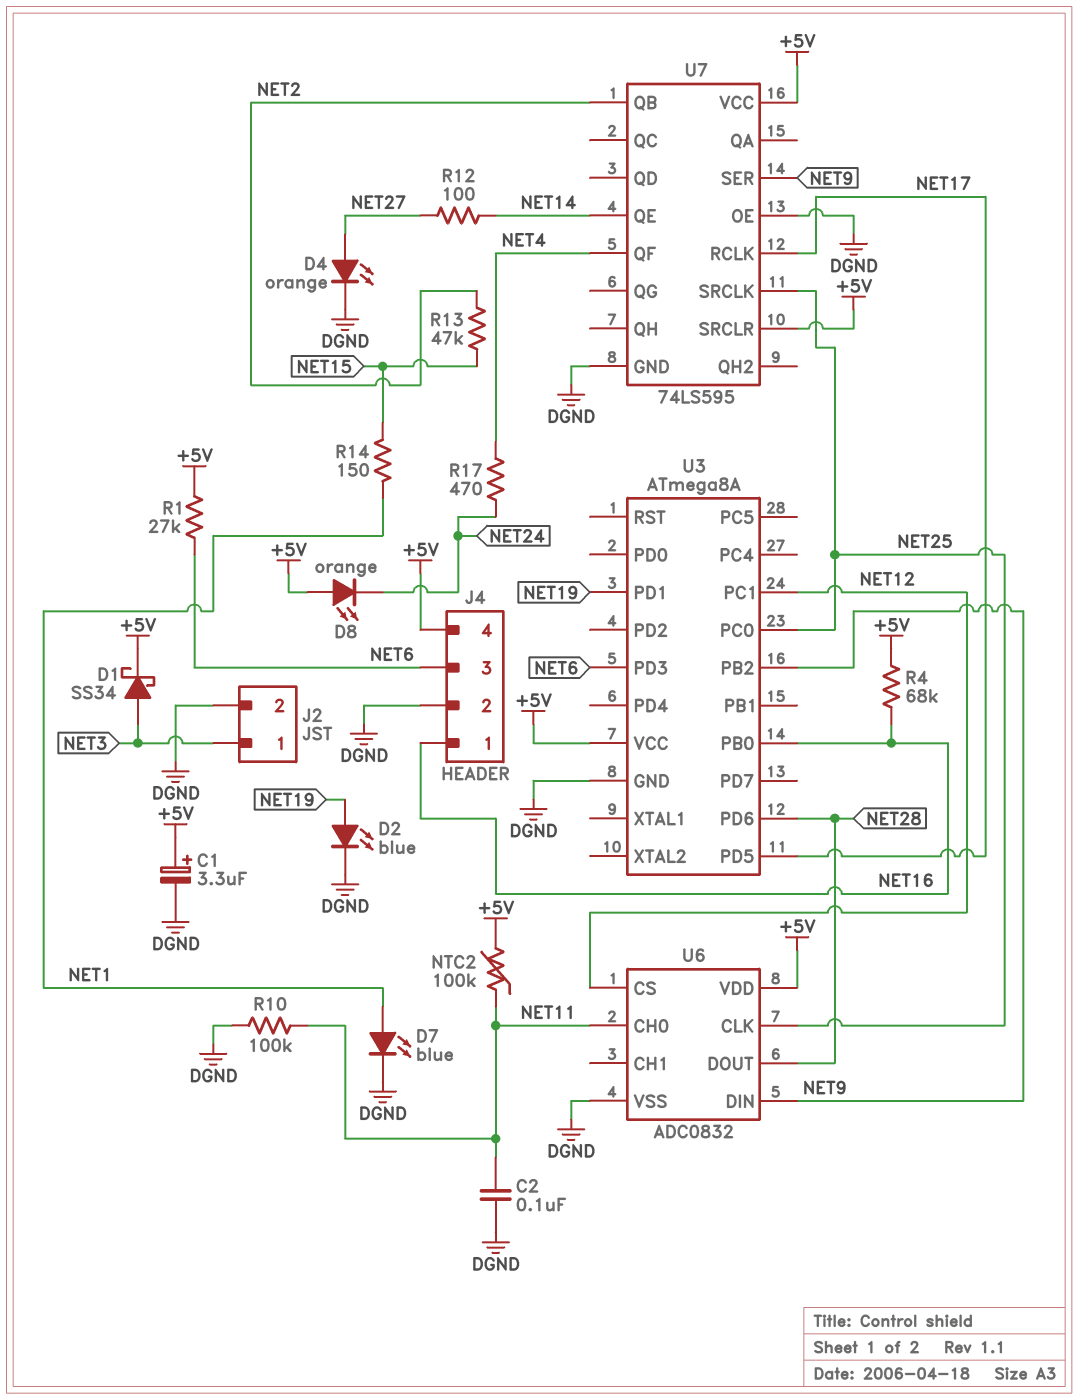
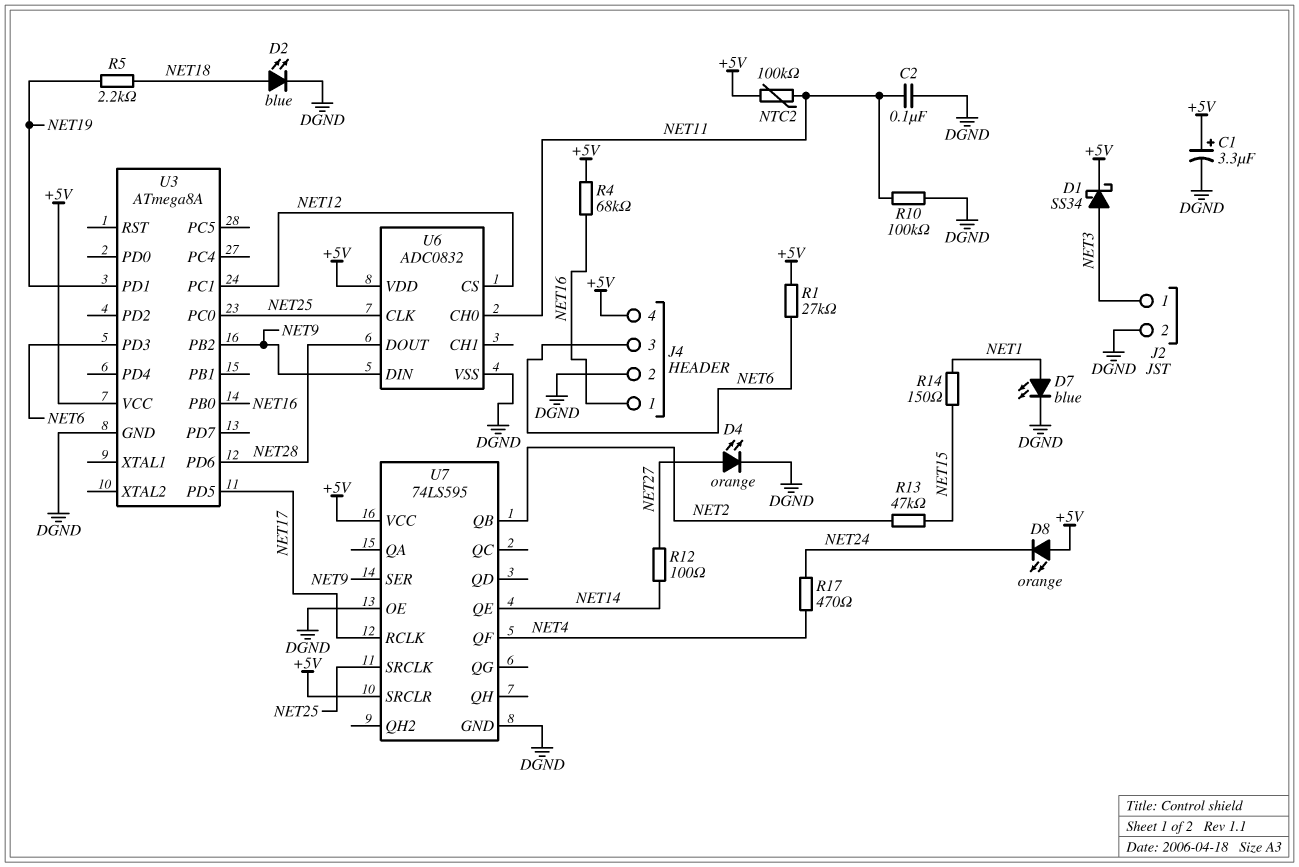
D2: LED blue (A NET19, K DGND) -> LED blue (A NET18, K DGND)
R5: none -> 2.2k (NET18, NET19)

